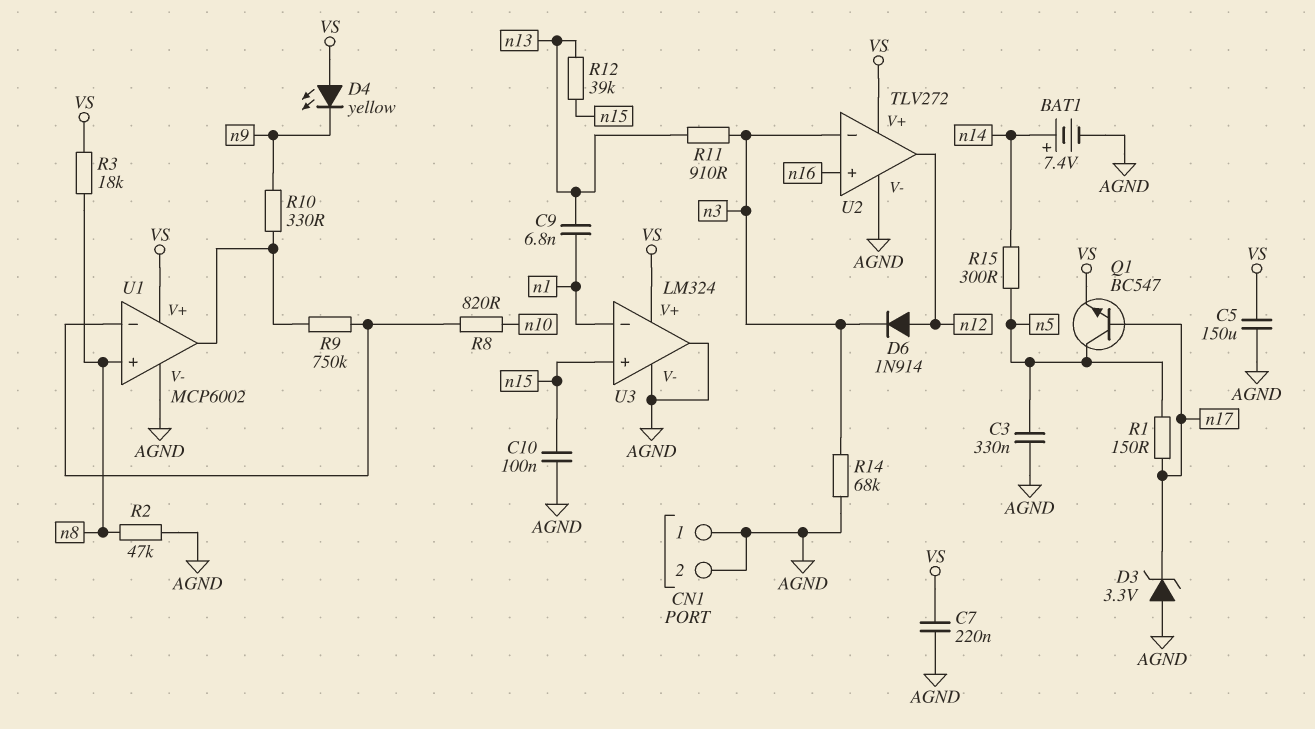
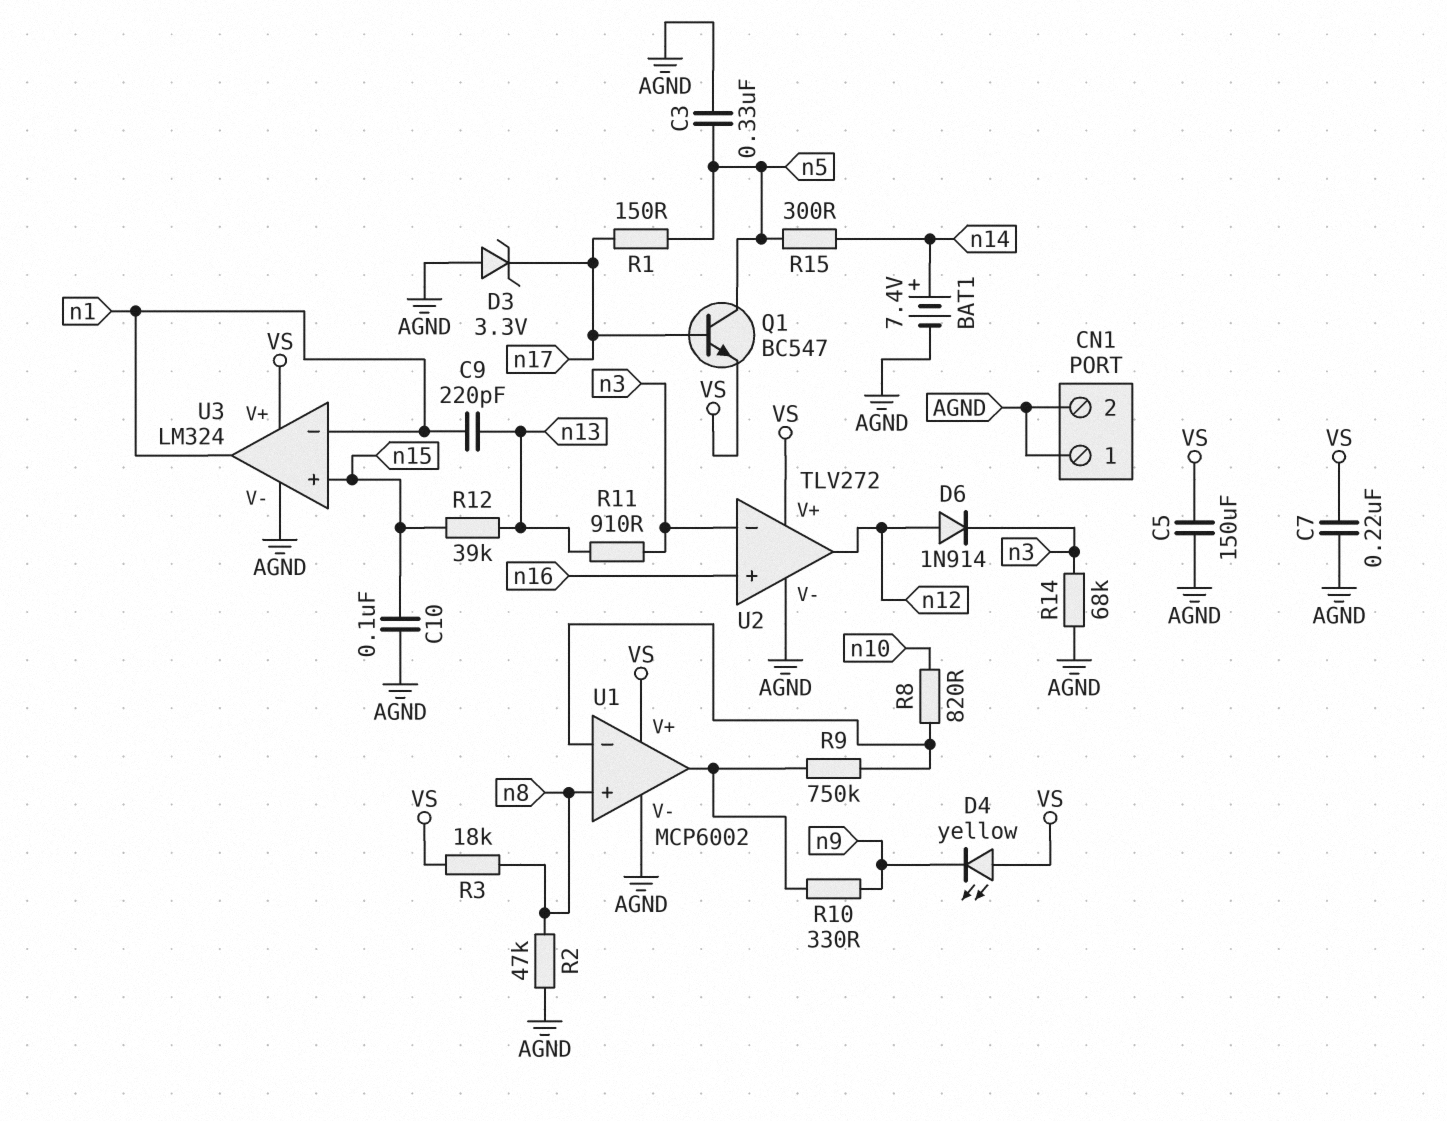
C9: 6.8nF (n1, n13) -> 220pF (n1, n13)
U3 pin out: AGND -> n1

